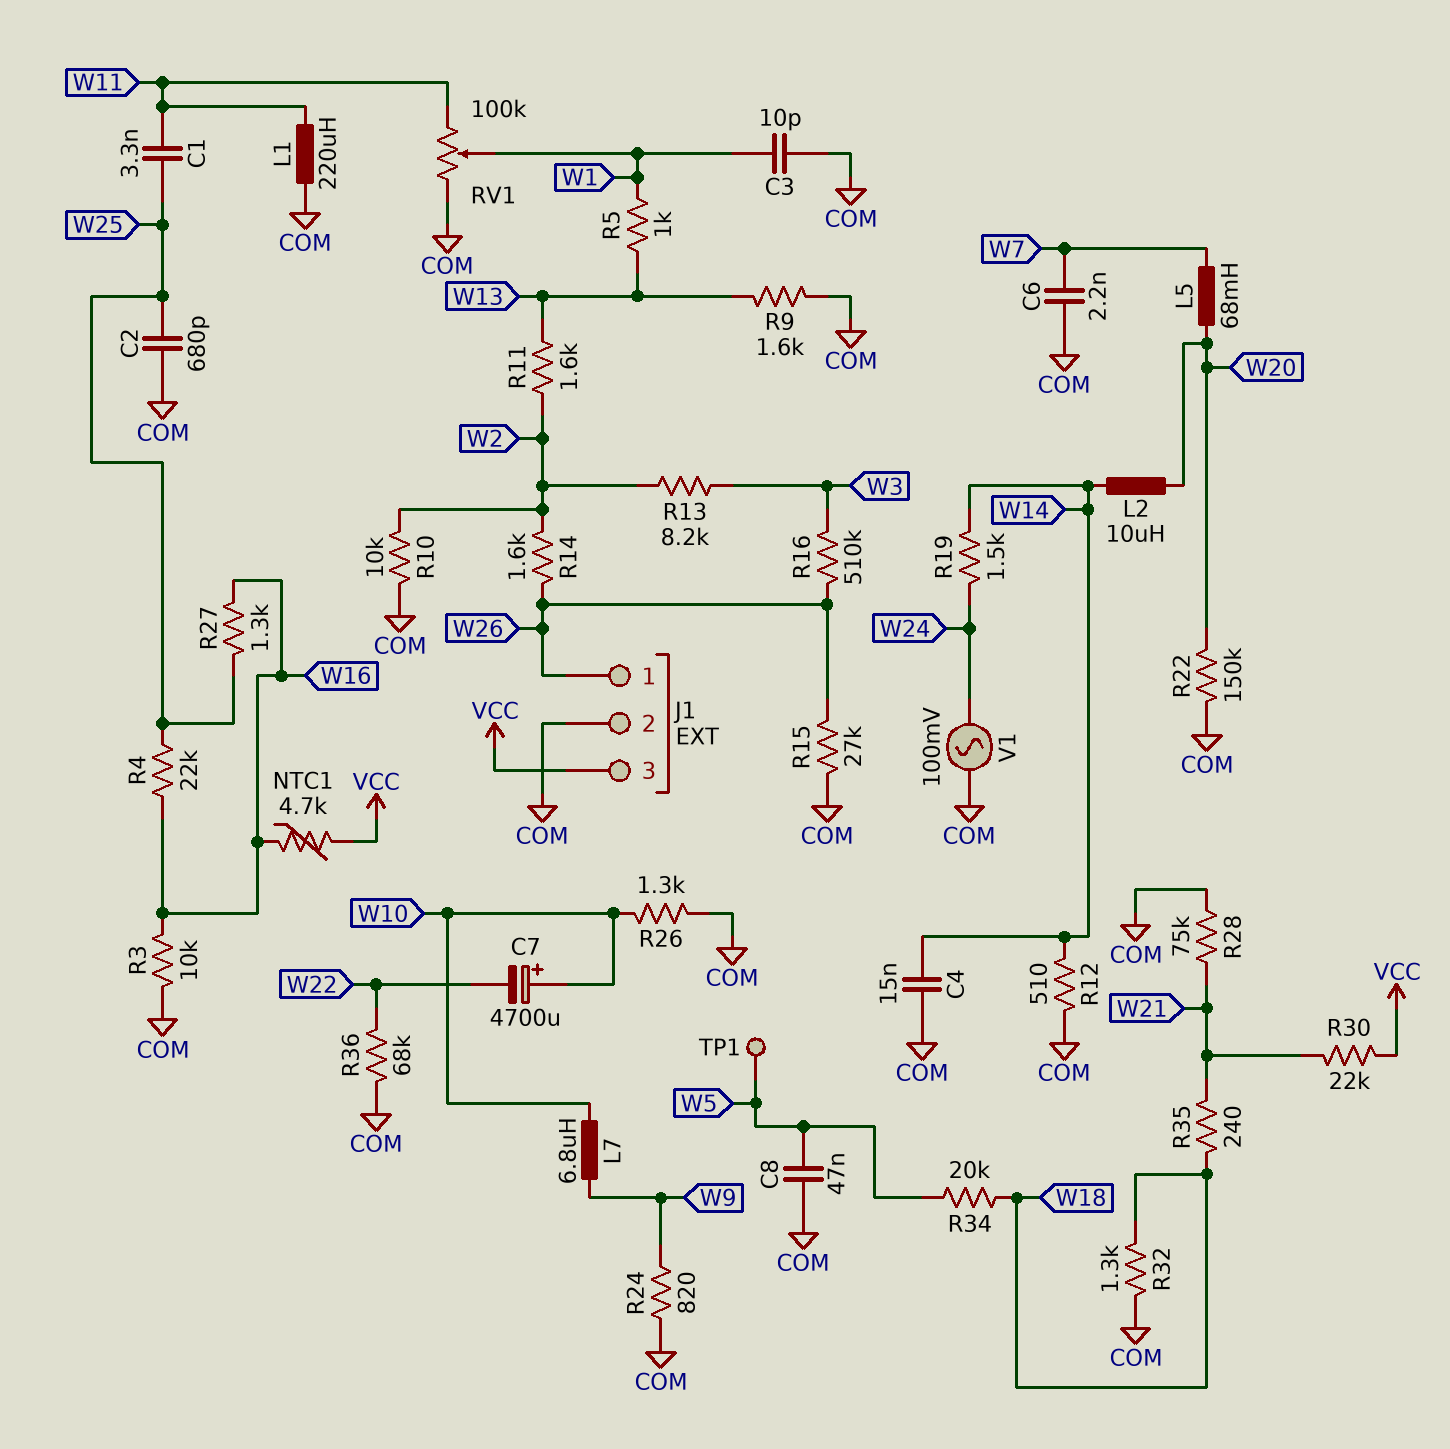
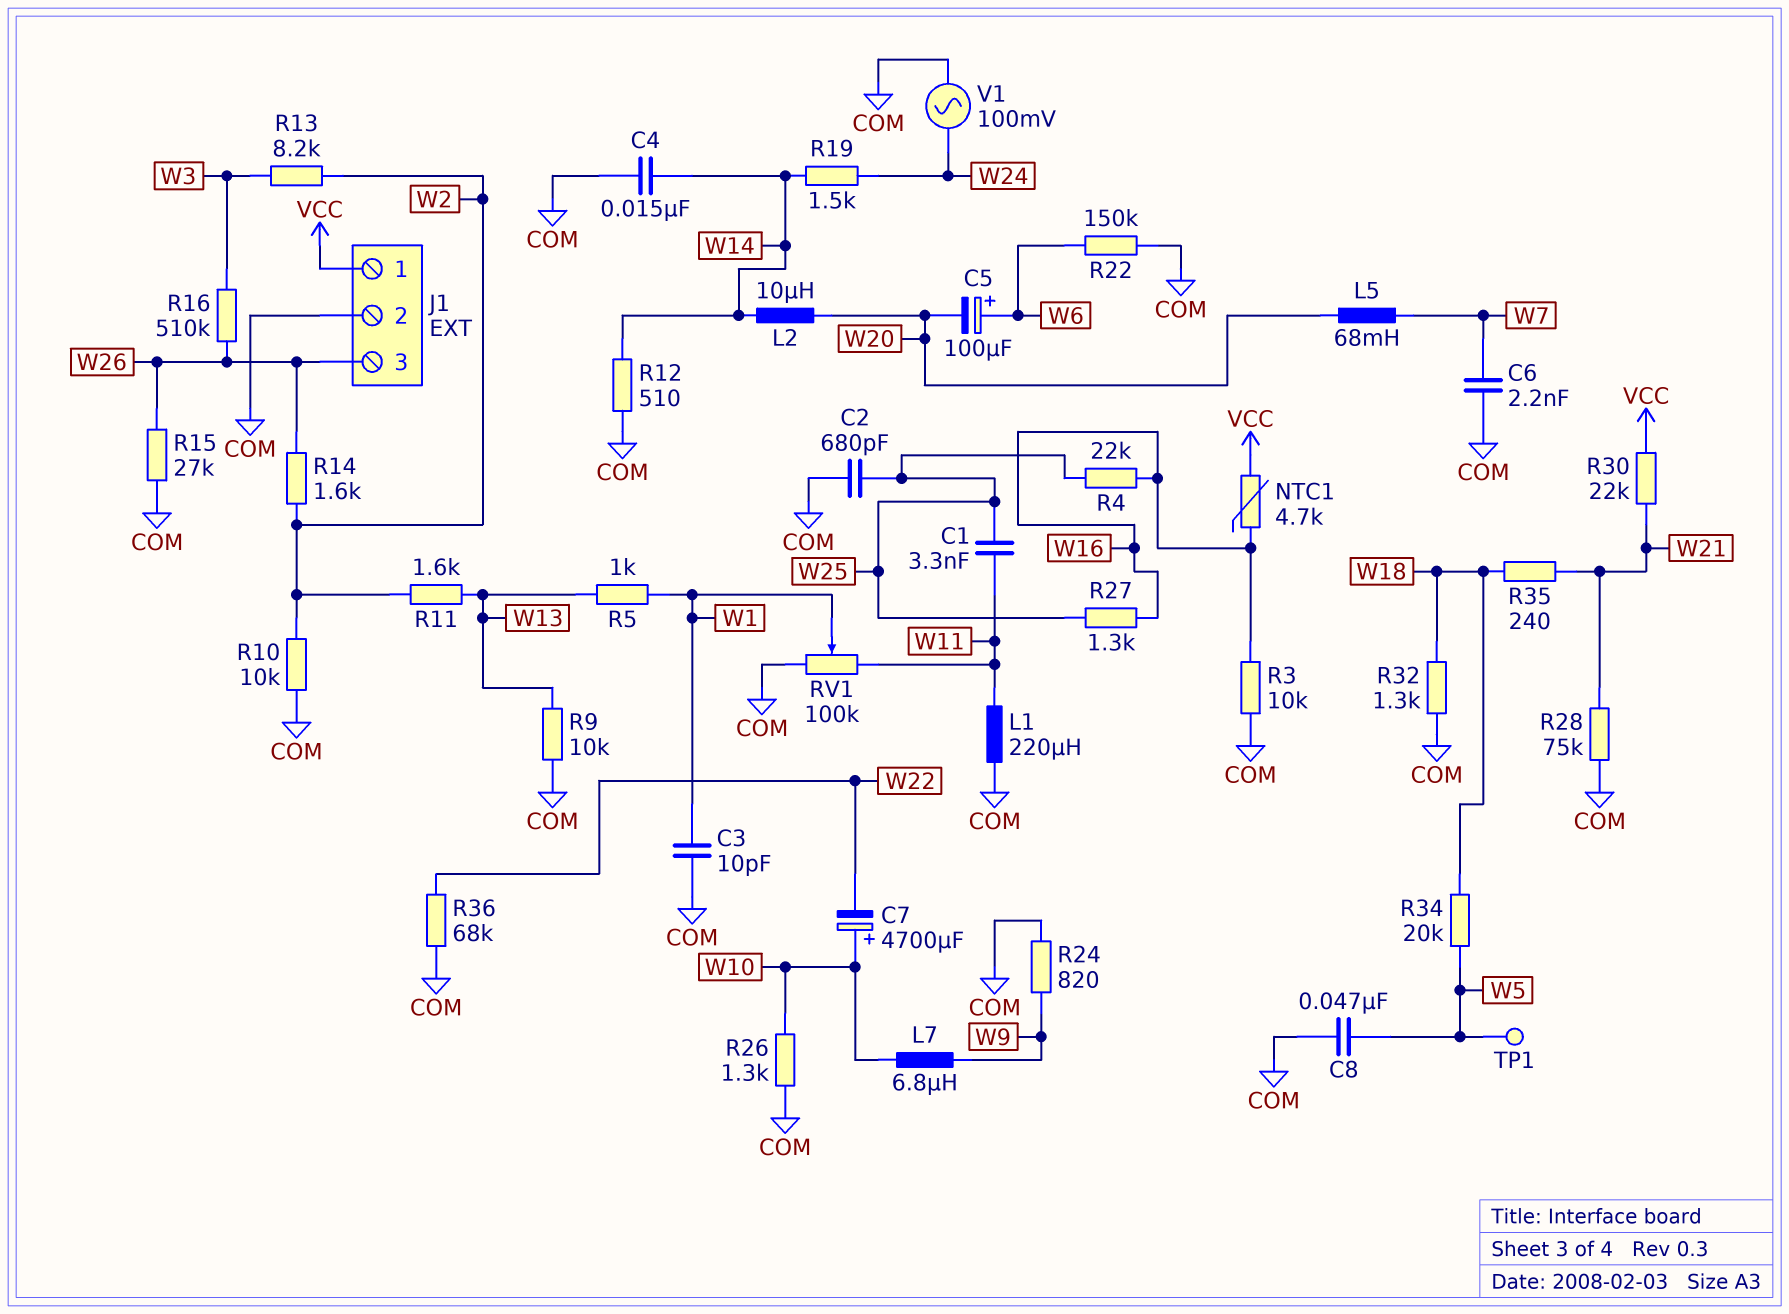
C5: none -> 100uF (plus W6, minus W20)
J1 pin 1: W26 -> VCC
J1 pin 3: VCC -> W26
R9: 1.6k (COM, W13) -> 10k (COM, W13)
R22: 150k (COM, W20) -> 150k (COM, W6)

